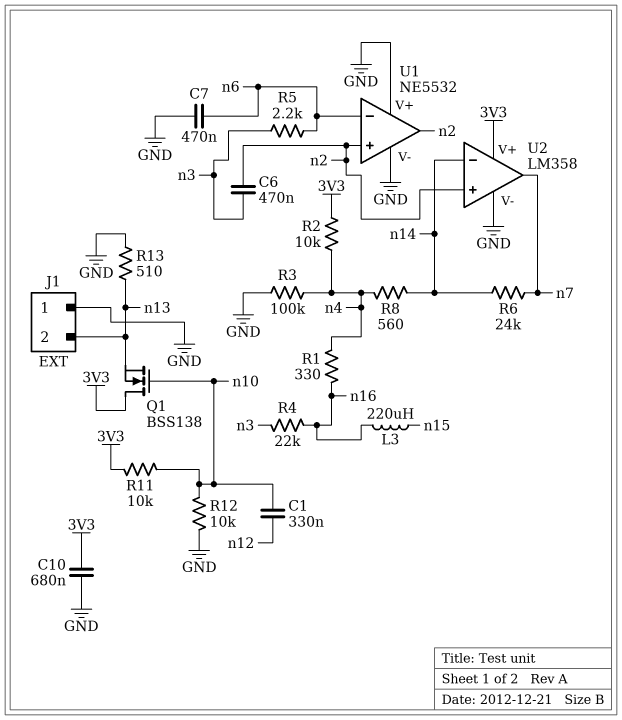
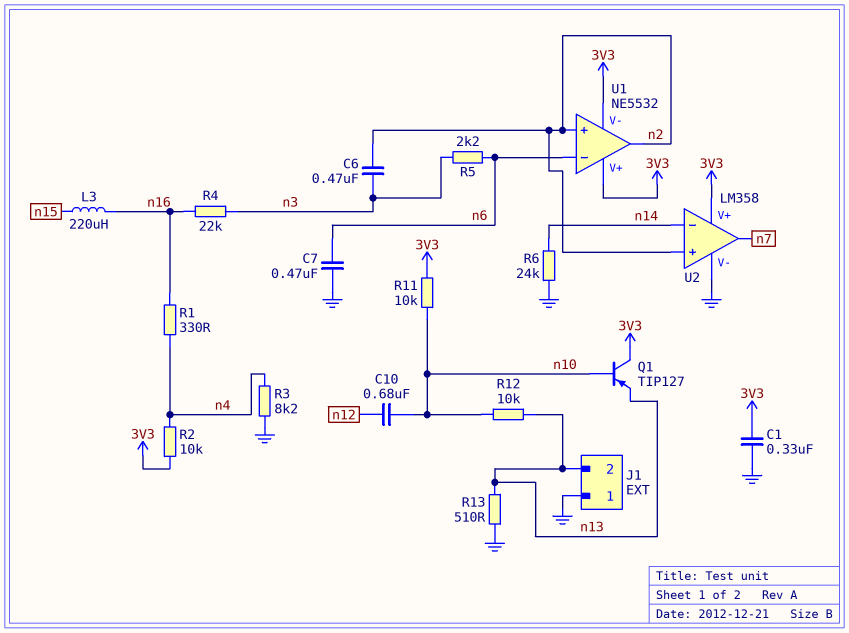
C1: 330nF (n10, n12) -> 330nF (3V3, GND)
C10: 680nF (3V3, GND) -> 680nF (n10, n12)
Q1: NMOS BSS138 (G n10, D 3V3, S n13) -> PNP TIP127 (B n10, C 3V3, E n13)
R3: 100k (GND, n4) -> 8.2k (GND, n4)
R6: 24k (n7, n14) -> 24k (GND, n14)
R8: 560 (n4, n14) -> none
R12: 10k (GND, n10) -> 10k (n10, n13)
U1 pin V+: GND -> 3V3
U1 pin V-: GND -> 3V3

